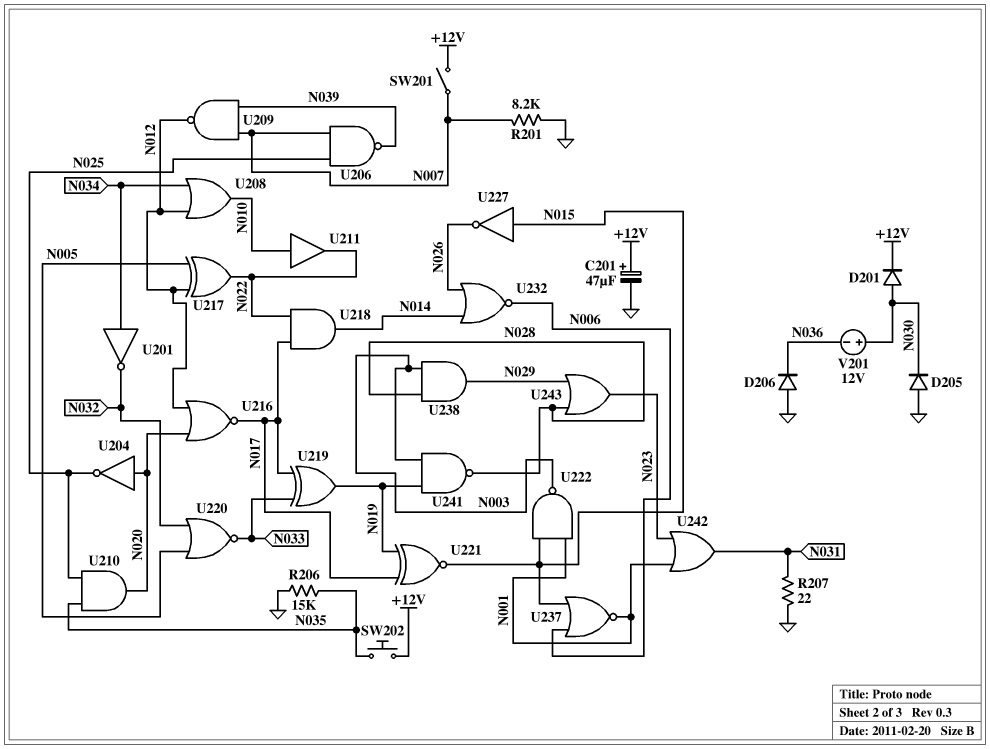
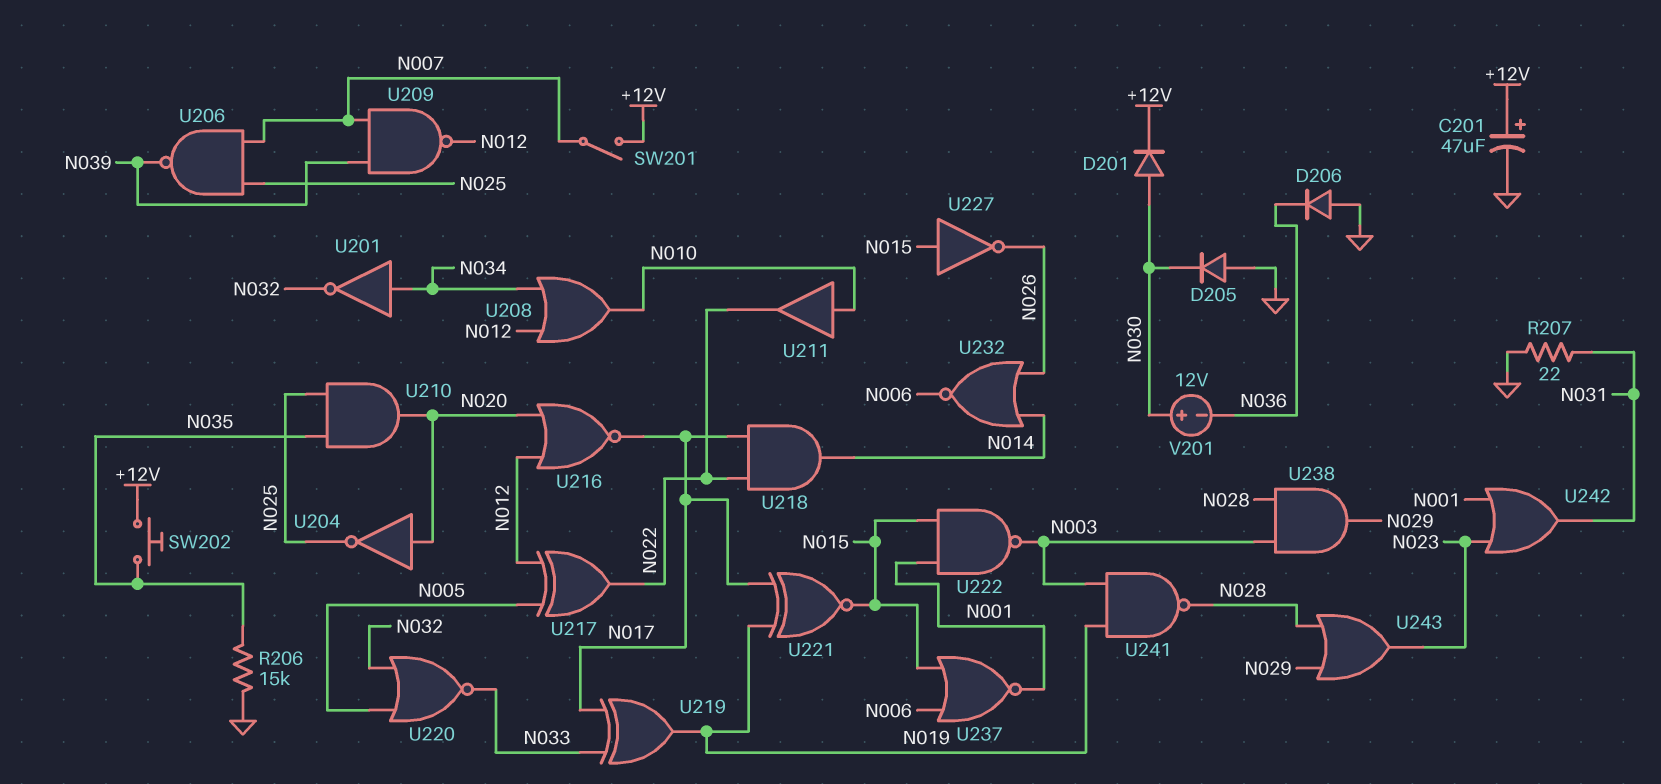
R201: 8.2k (GND, N007) -> none

